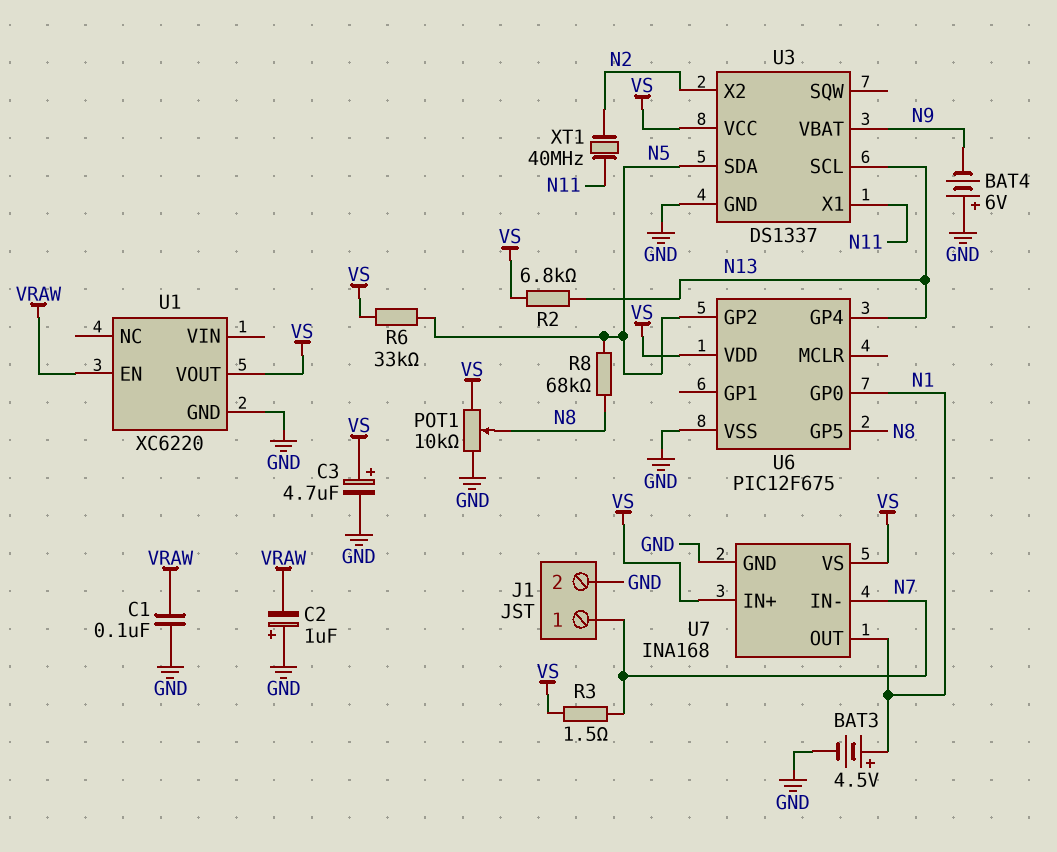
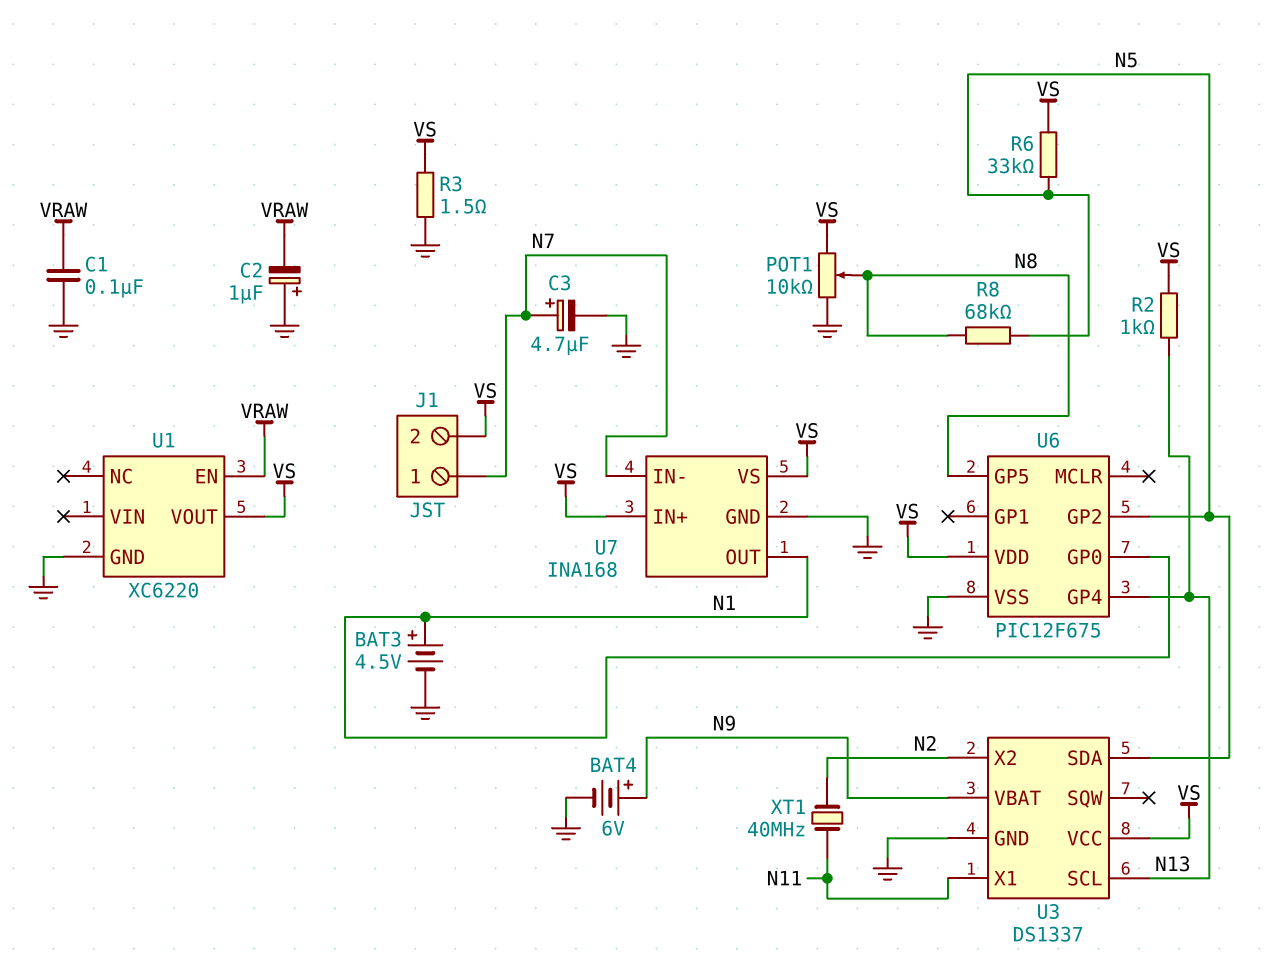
BAT4: 6V (plus GND, minus N9) -> 6V (plus N9, minus GND)
C3: 4.7uF (plus VS, minus GND) -> 4.7uF (plus N7, minus GND)
J1 pin 2: GND -> VS
R2: 6.8k (N13, VS) -> 1k (N13, VS)
R3: 1.5 (N7, VS) -> 1.5 (GND, VS)

